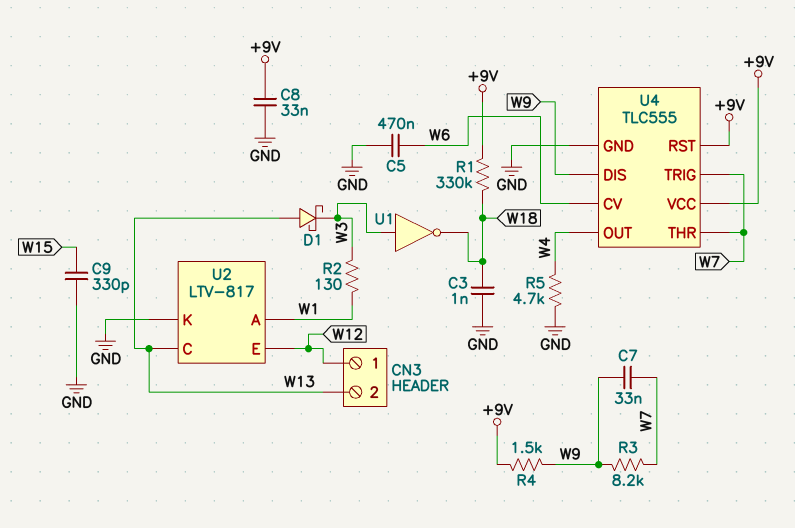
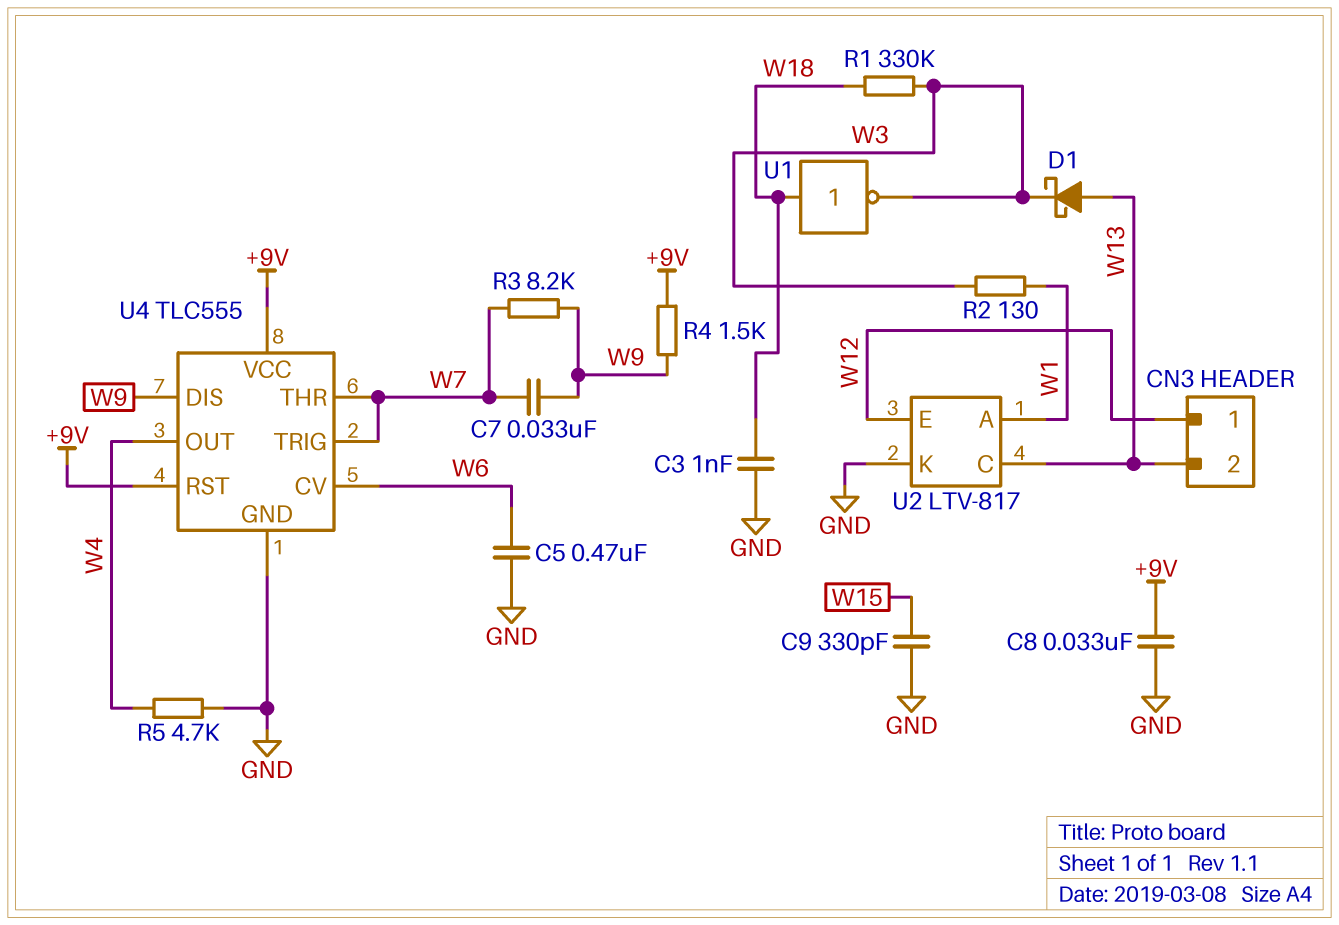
R1: 330k (+9V, W18) -> 330k (W3, W18)
U1: NOT (in W3, out W18) -> NOT (in W18, out W3)

